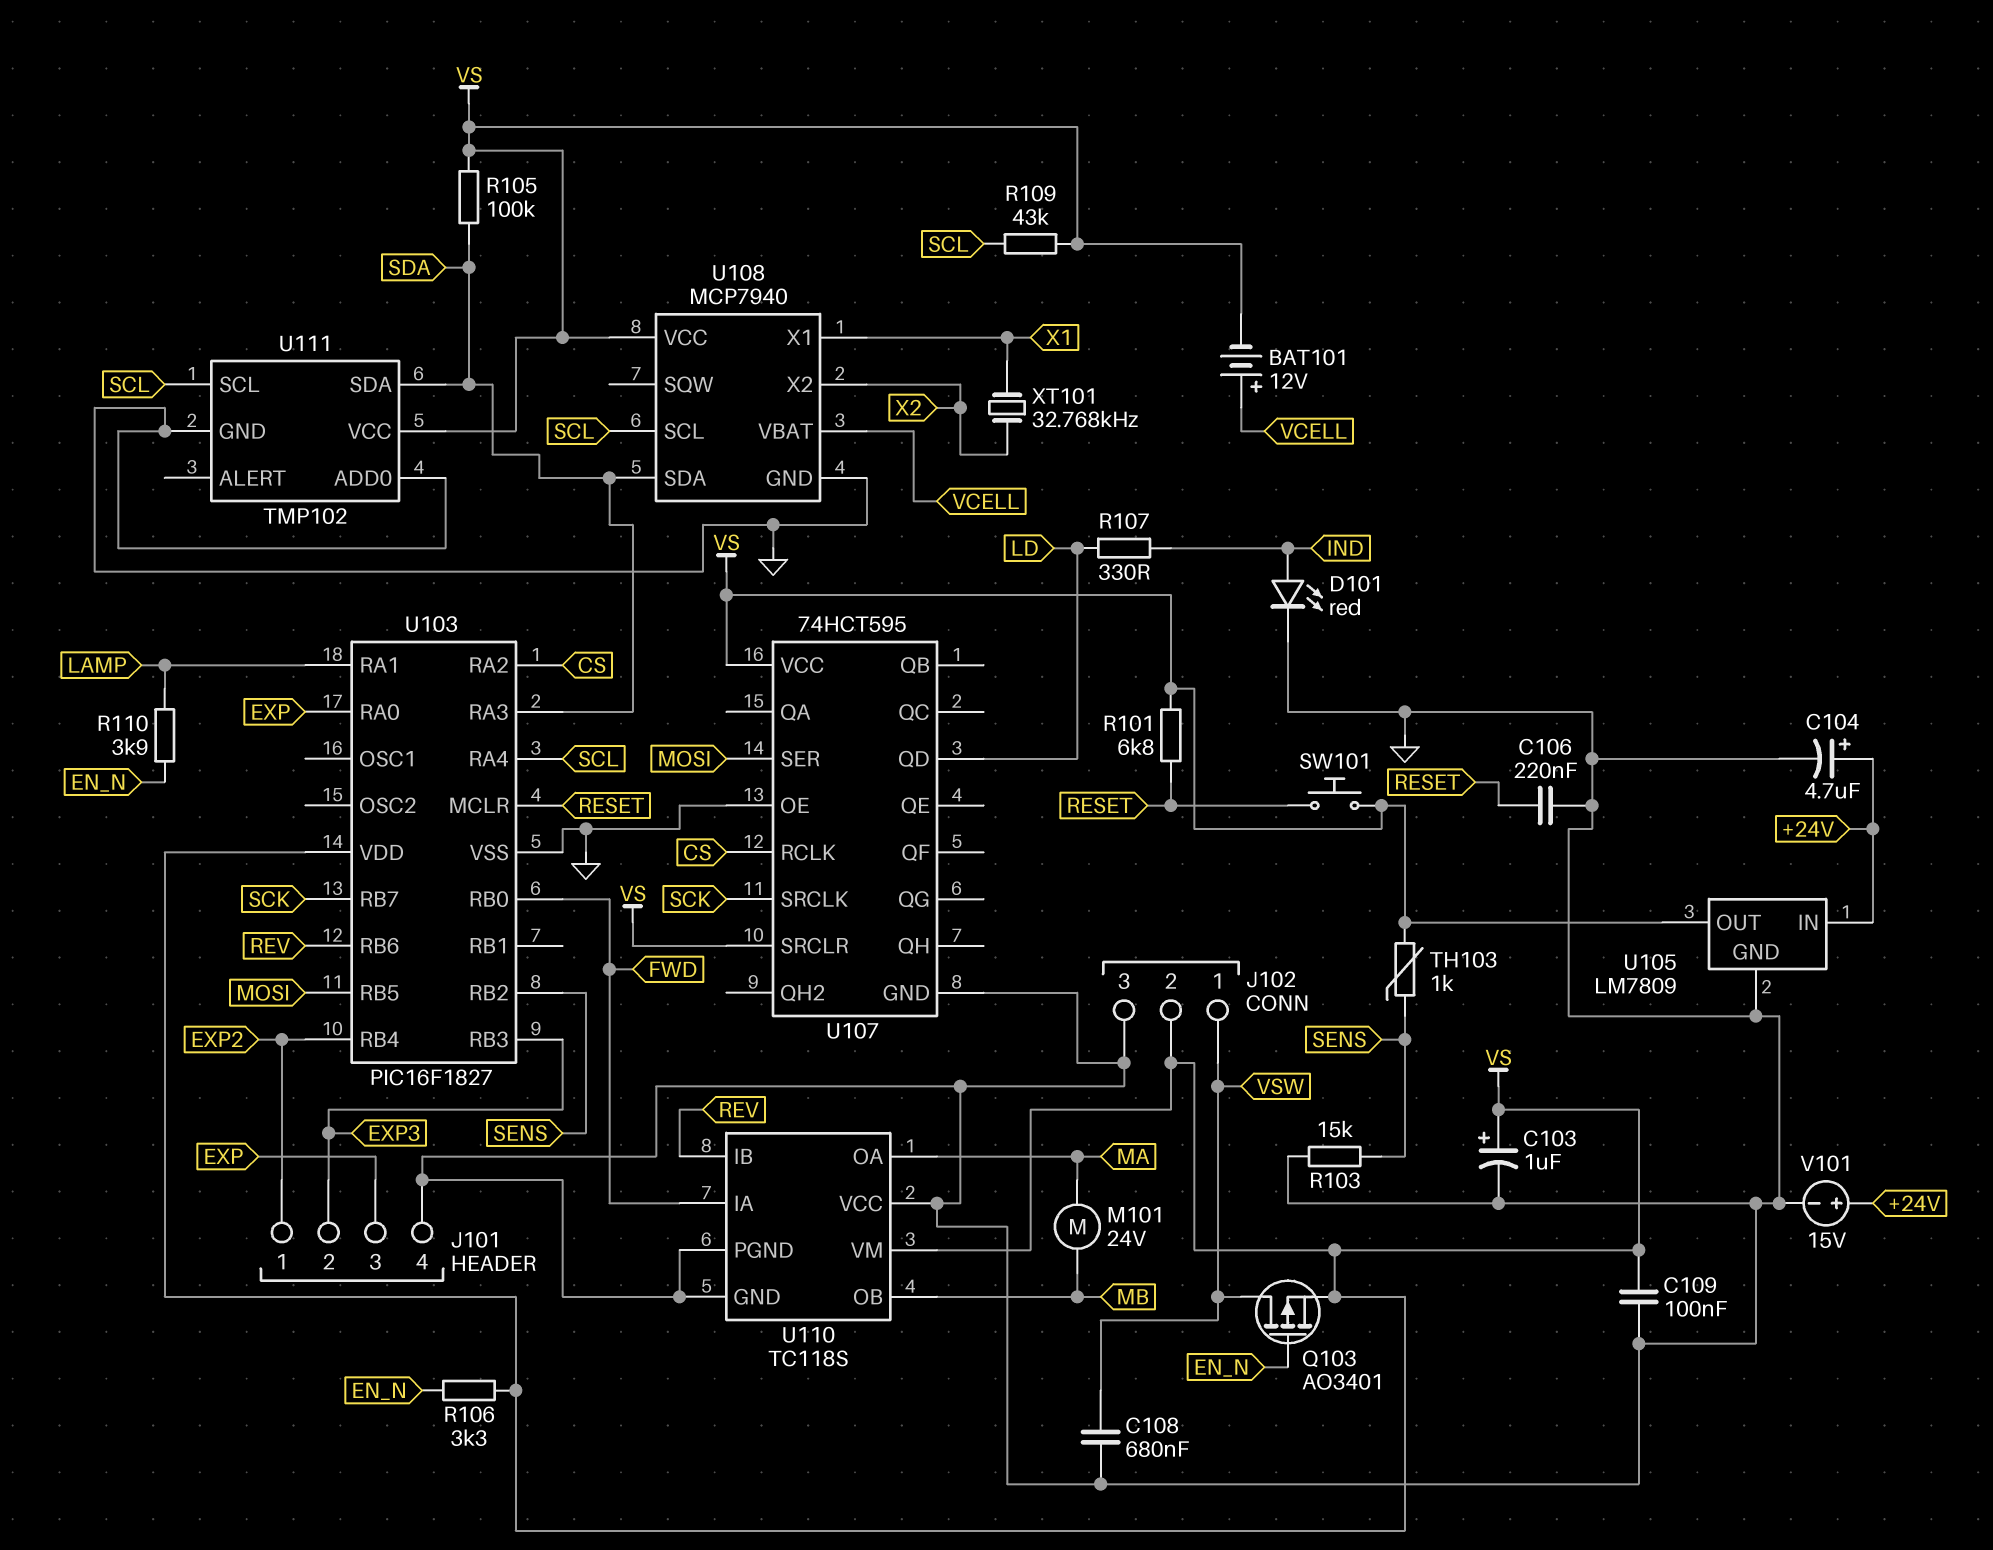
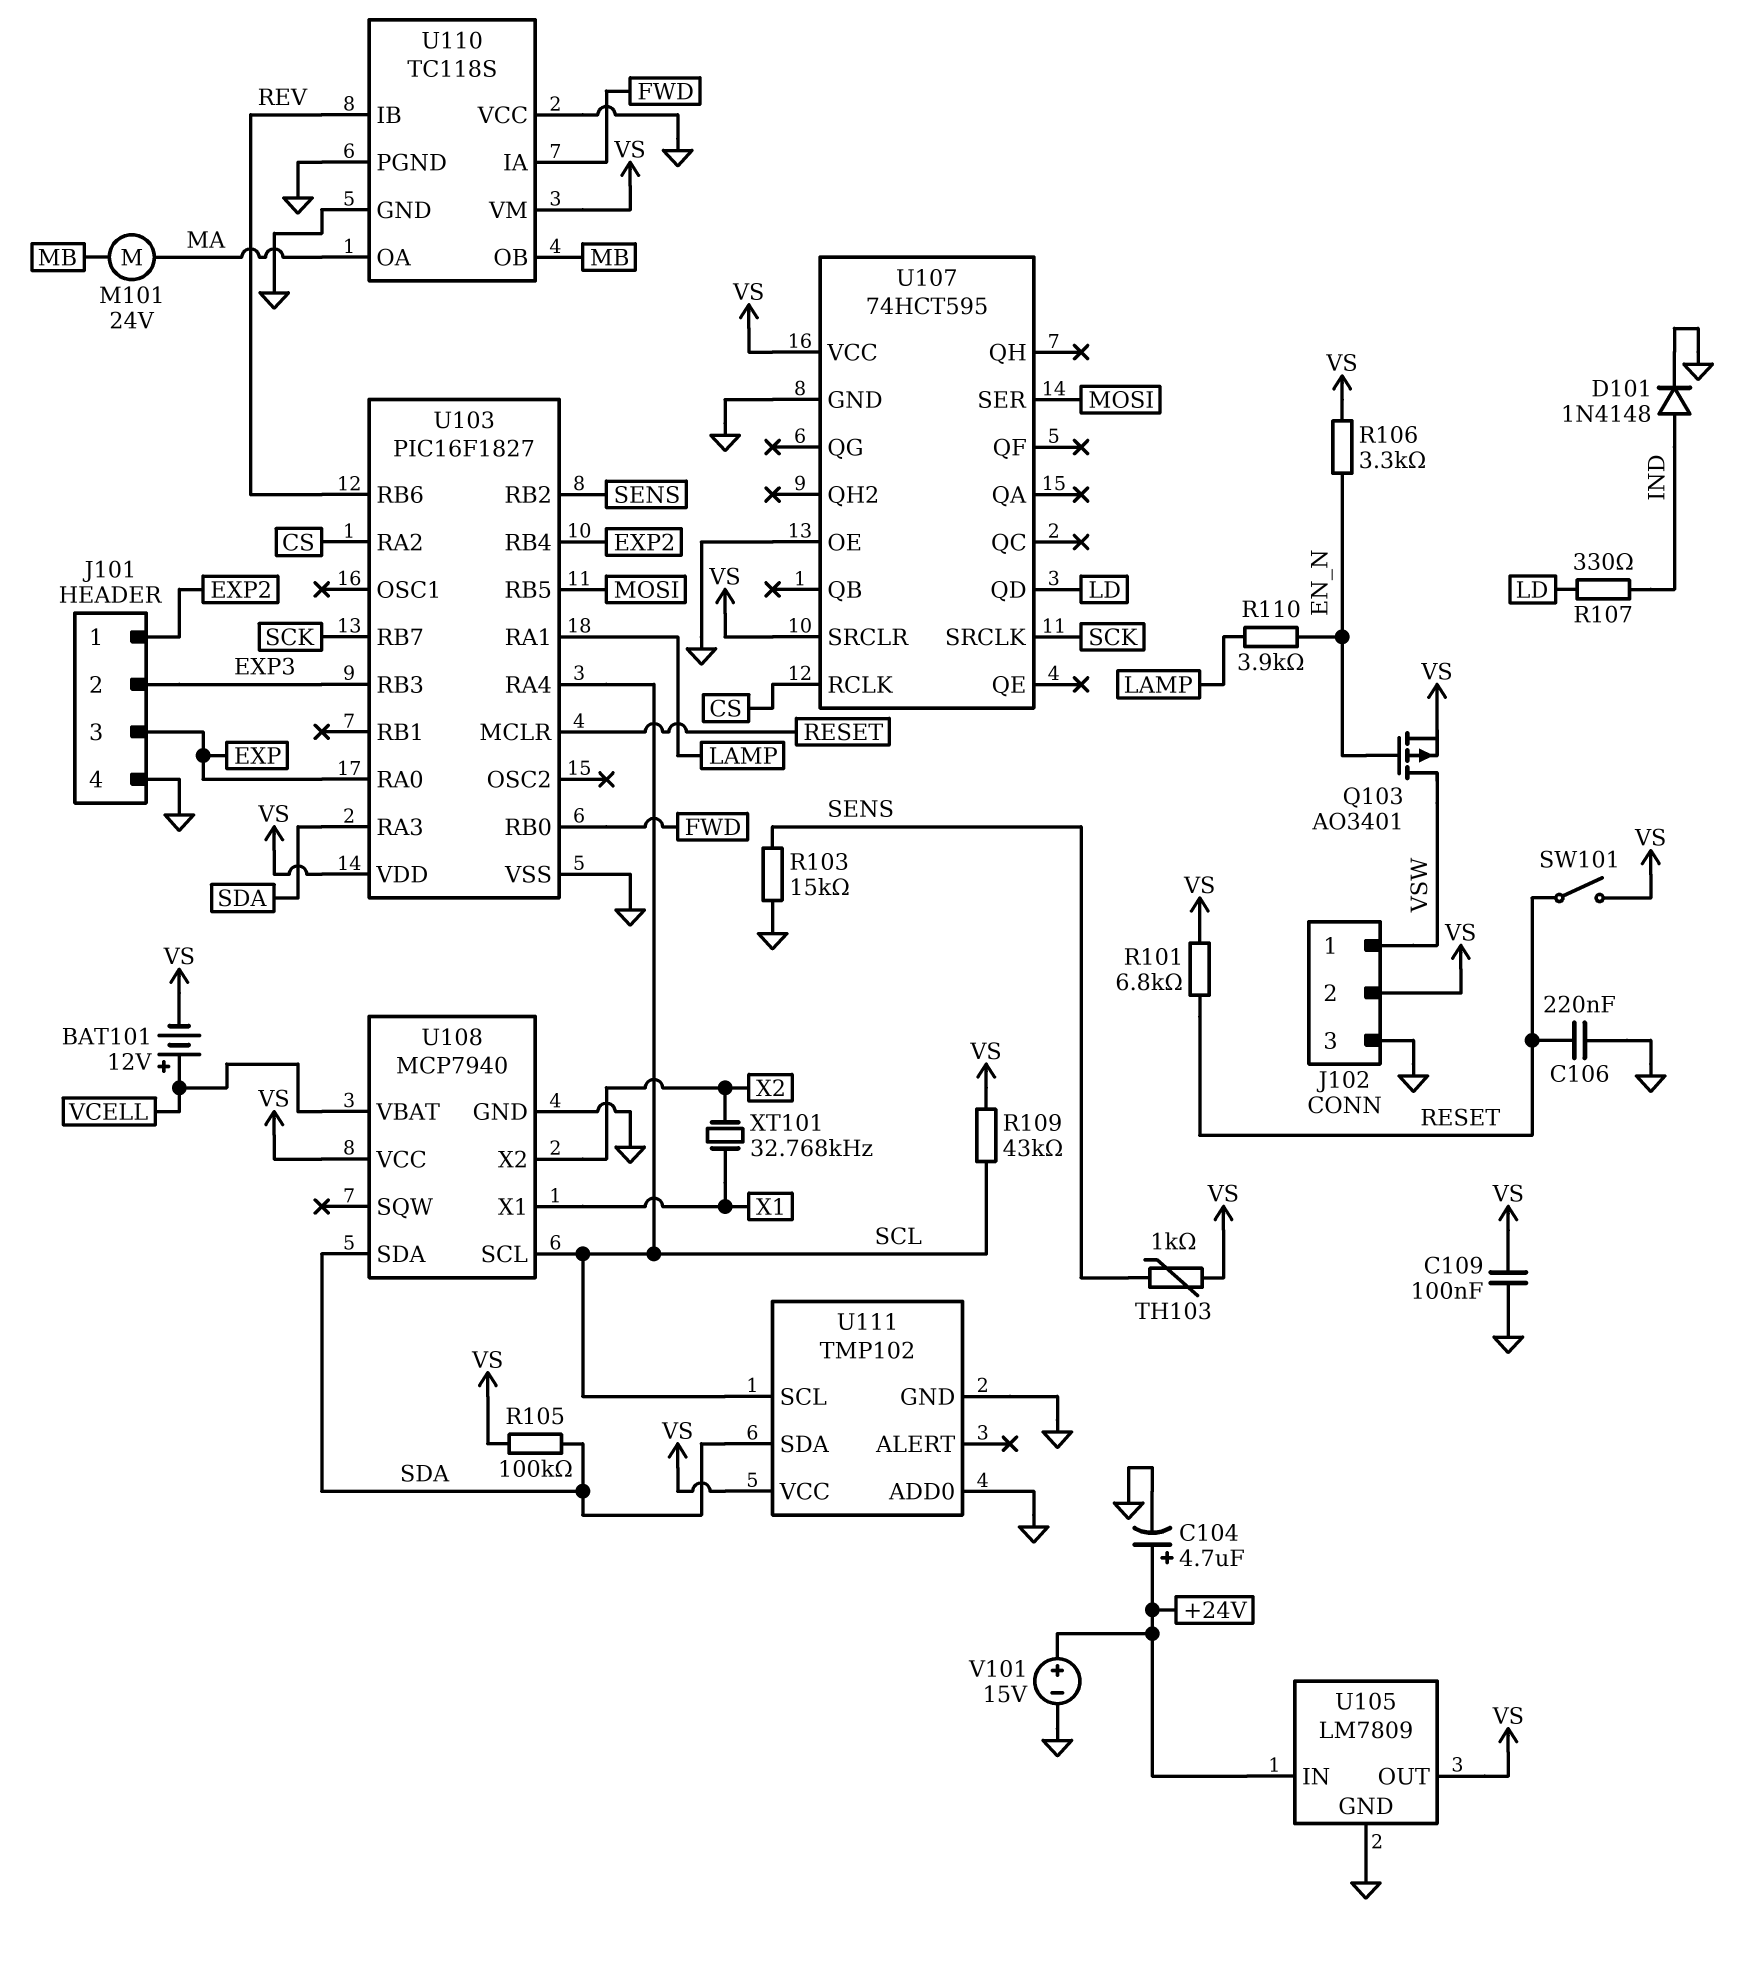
C103: 1uF (plus VS, minus GND) -> none
C108: 680nF (GND, VSW) -> none
D101: LED red (A IND, K GND) -> diode 1N4148 (A IND, K GND)
SW101: button (RESET, VS) -> switch (RESET, VS)

